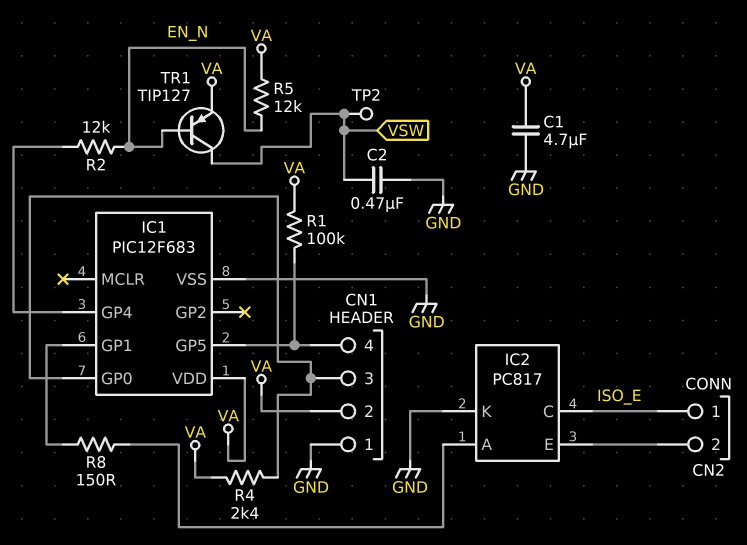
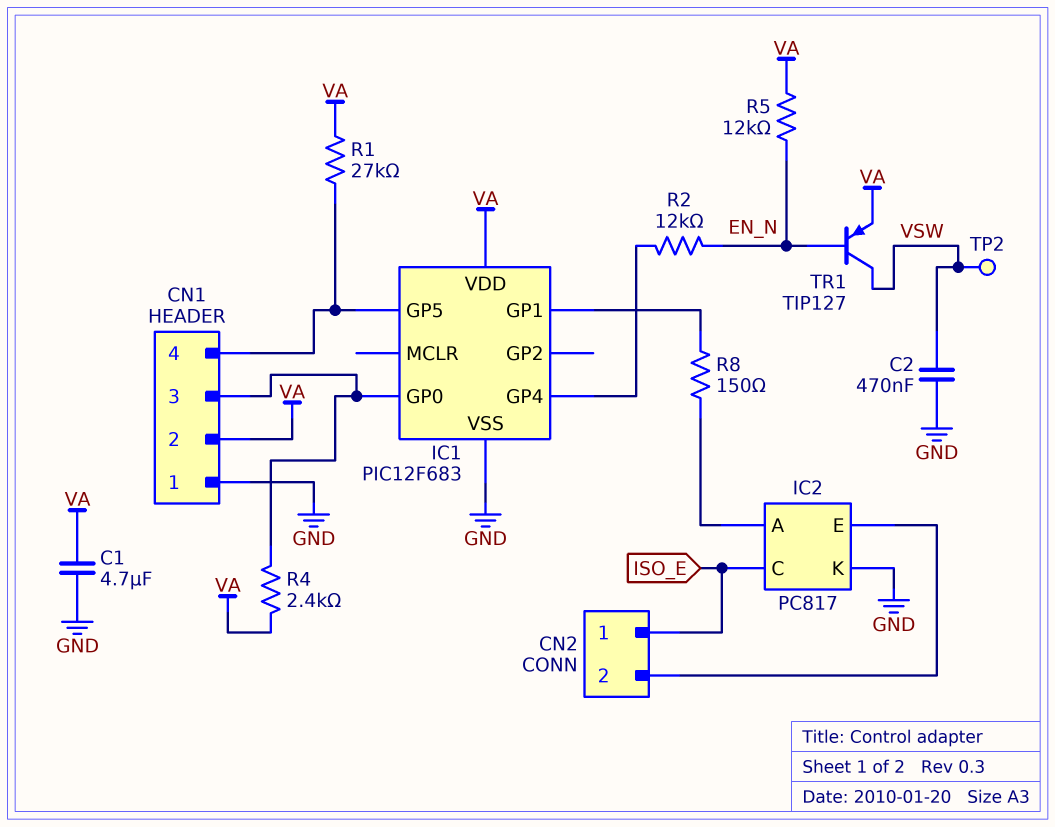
R1: 100k (CN1/4, VA) -> 27k (CN1/4, VA)

